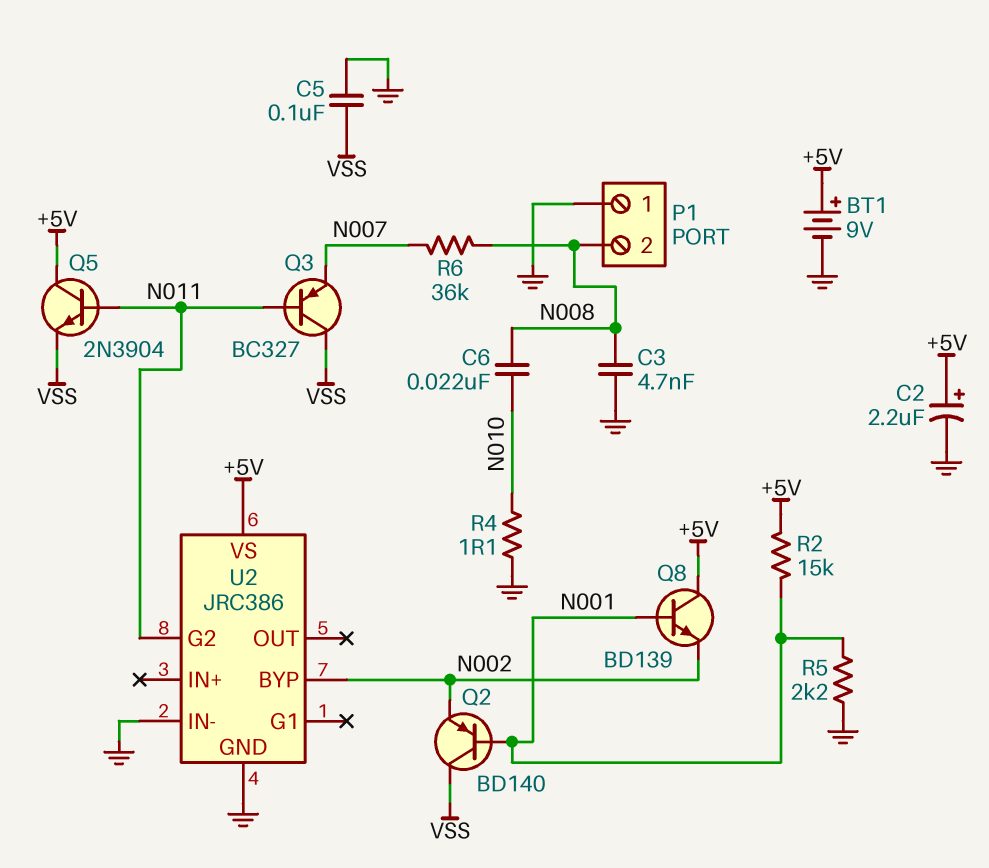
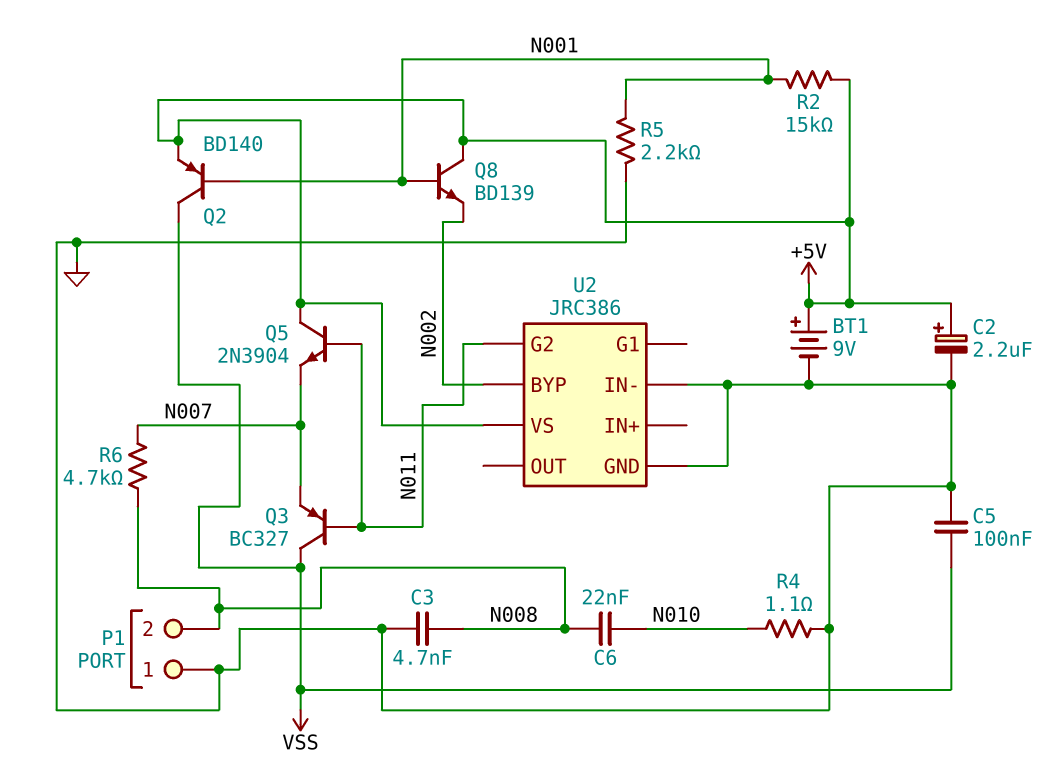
Q2: PNP BD140 (B N001, C VSS, E N002) -> PNP BD140 (B N001, C VSS, E +5V)
Q5: NPN 2N3904 (B N011, C +5V, E VSS) -> NPN 2N3904 (B N011, C +5V, E N007)
R6: 36k (N007, N008) -> 4.7k (N007, N008)

